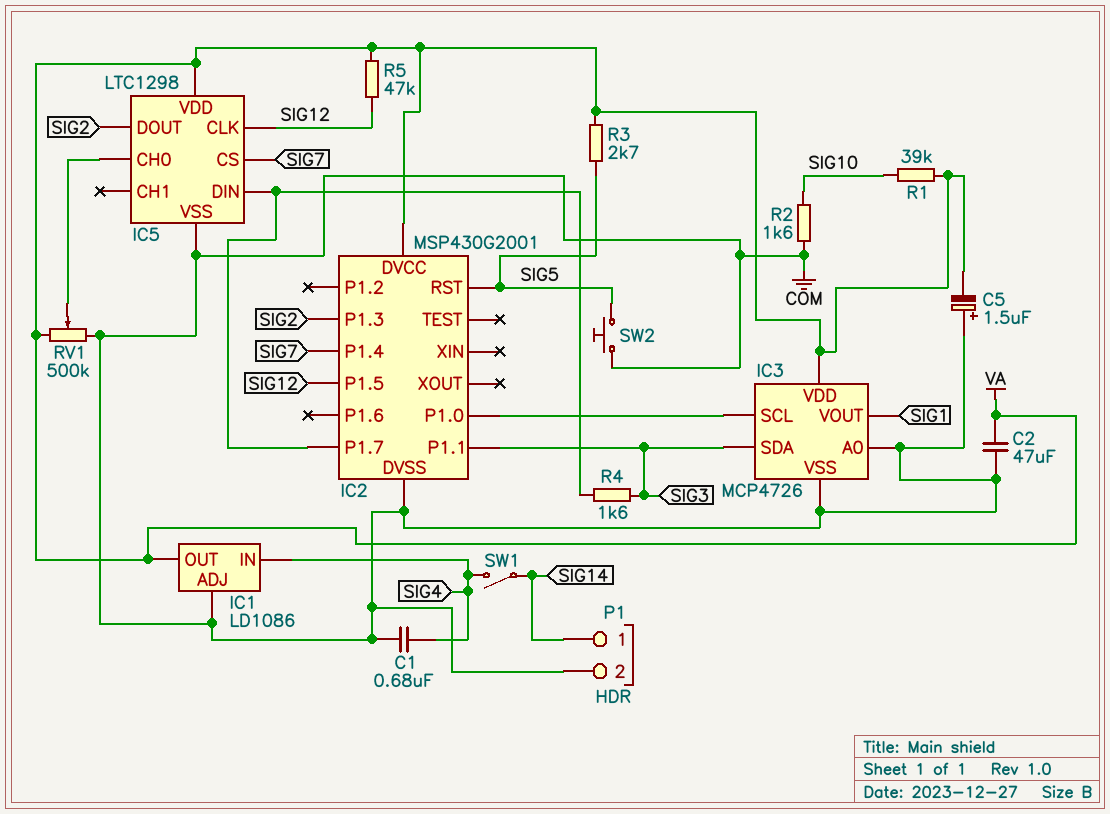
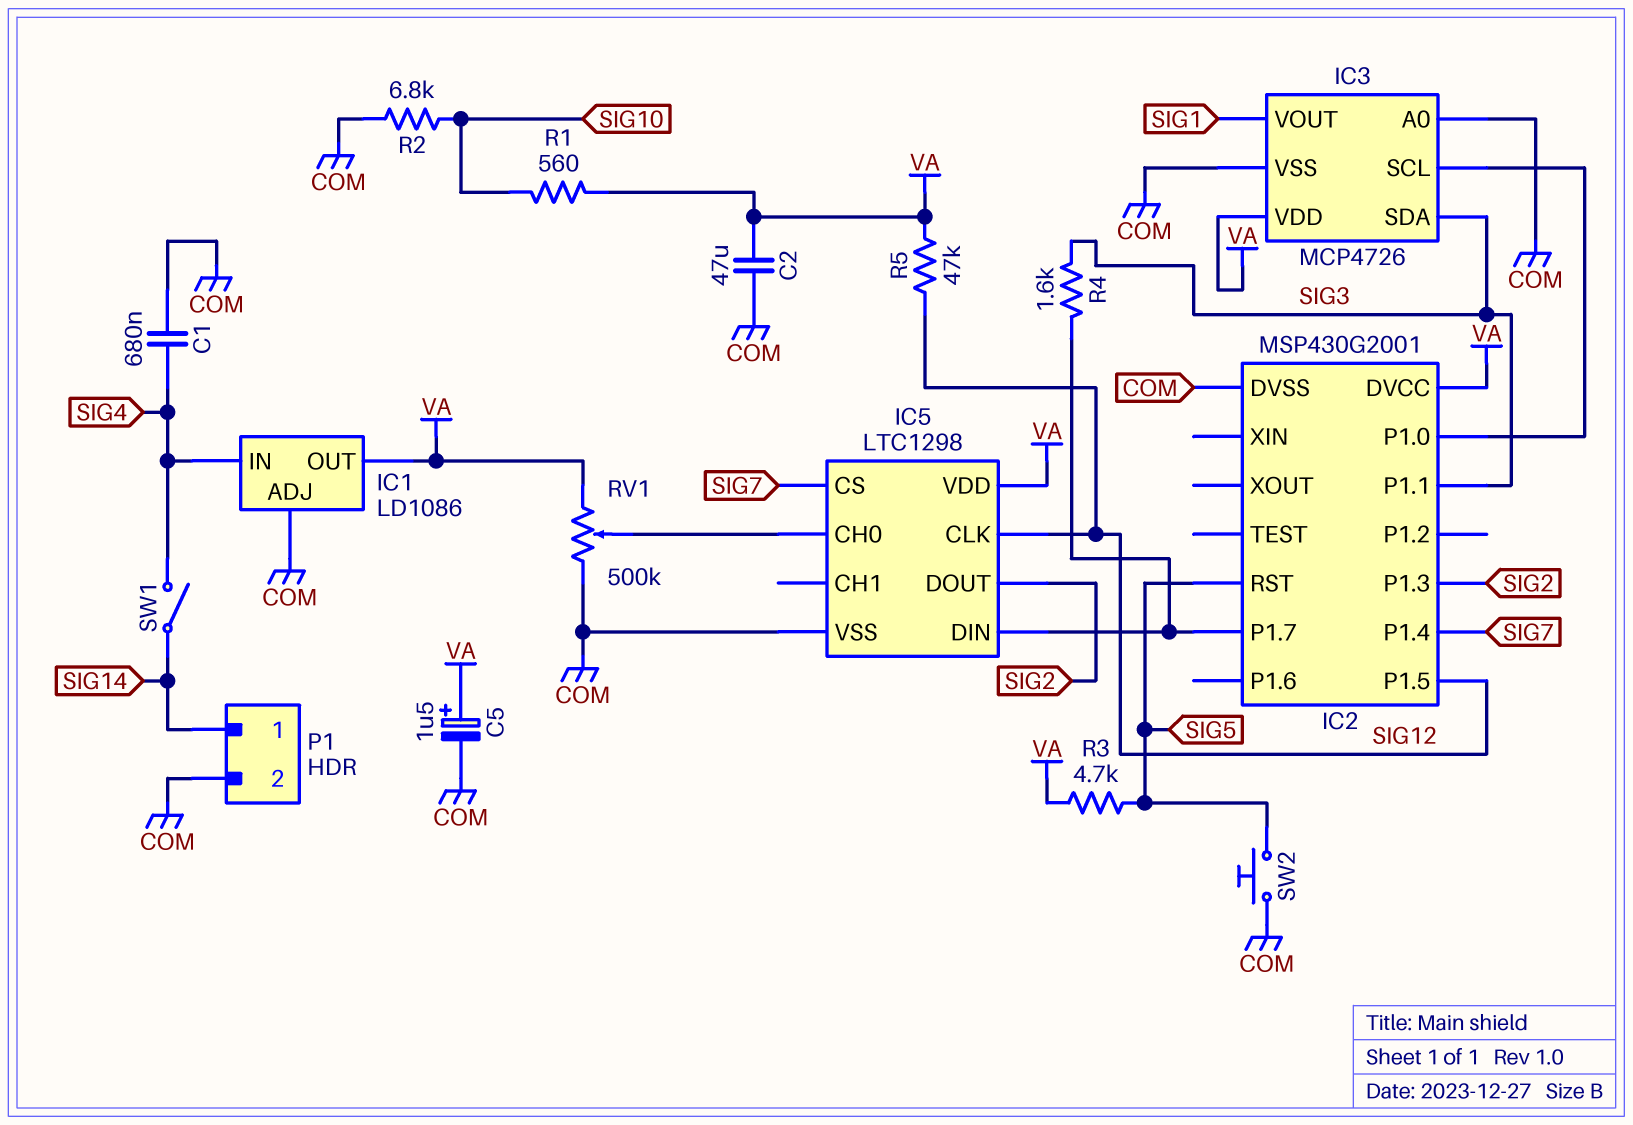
C5: 1.5uF (plus COM, minus VA) -> 1.5uF (plus VA, minus COM)
R1: 39k (SIG10, VA) -> 560 (SIG10, VA)
R2: 1.6k (COM, SIG10) -> 6.8k (COM, SIG10)
R3: 2.7k (SIG5, VA) -> 4.7k (SIG5, VA)

